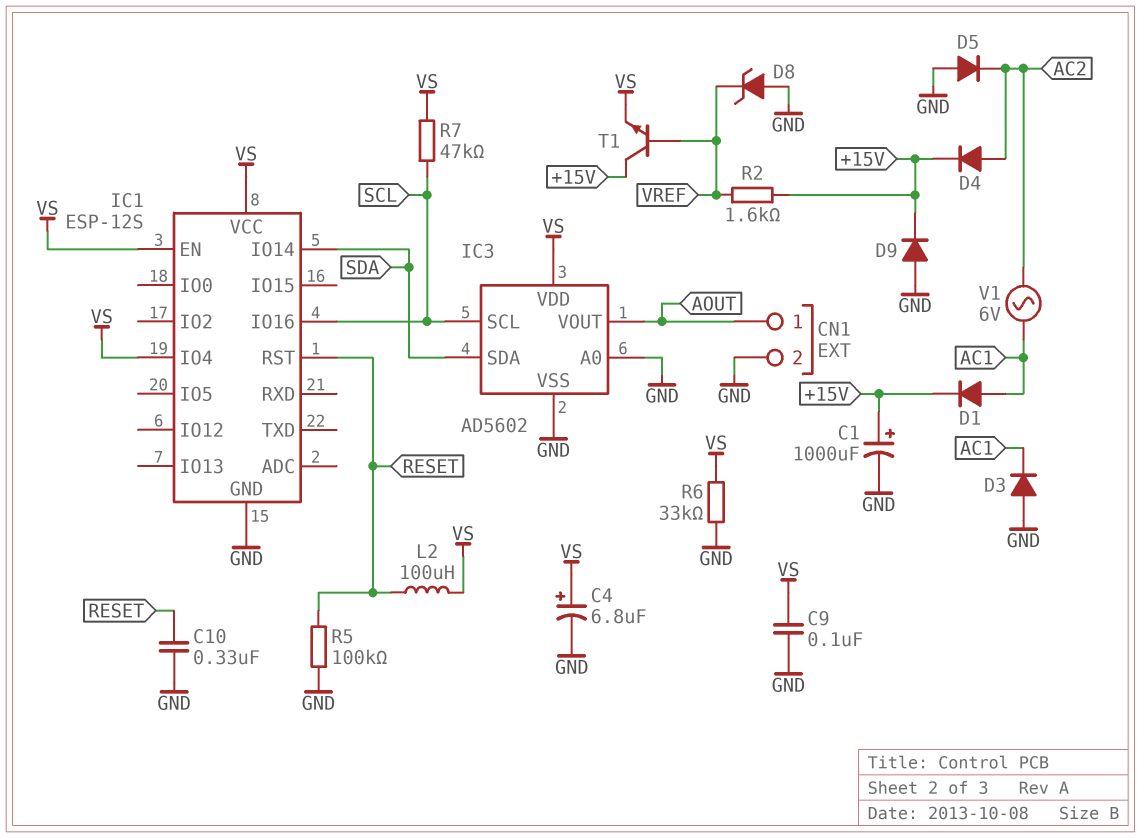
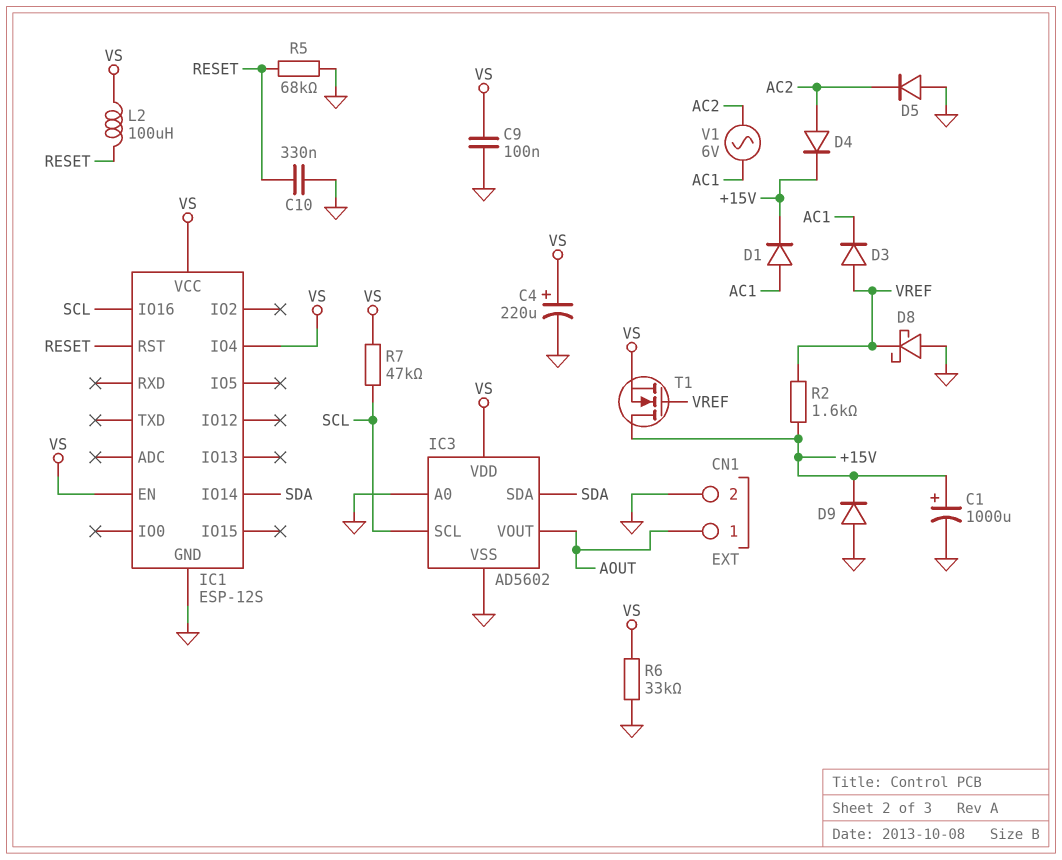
C4: 6.8uF (plus VS, minus GND) -> 220uF (plus VS, minus GND)
D3: diode (A GND, K AC1) -> diode (A VREF, K AC1)
D8: zener (A GND, K VREF) -> schottky (A GND, K VREF)
R5: 100k (GND, RESET) -> 68k (GND, RESET)
T1: NPN (B VREF, C +15V, E VS) -> NMOS (G VREF, D +15V, S VS)

